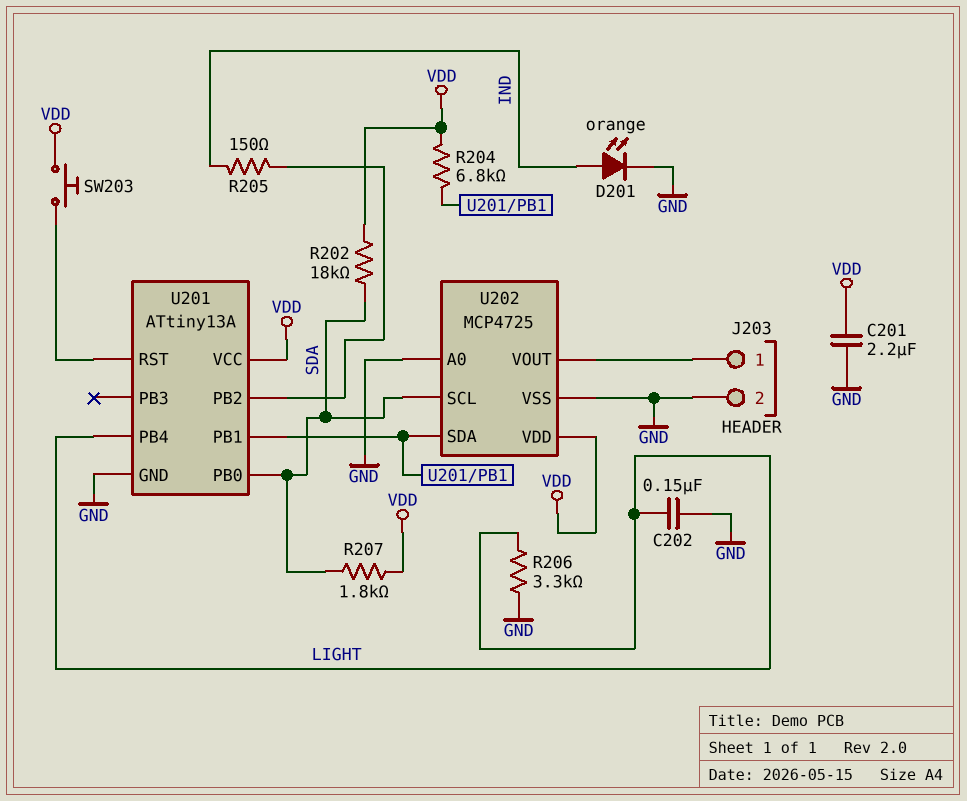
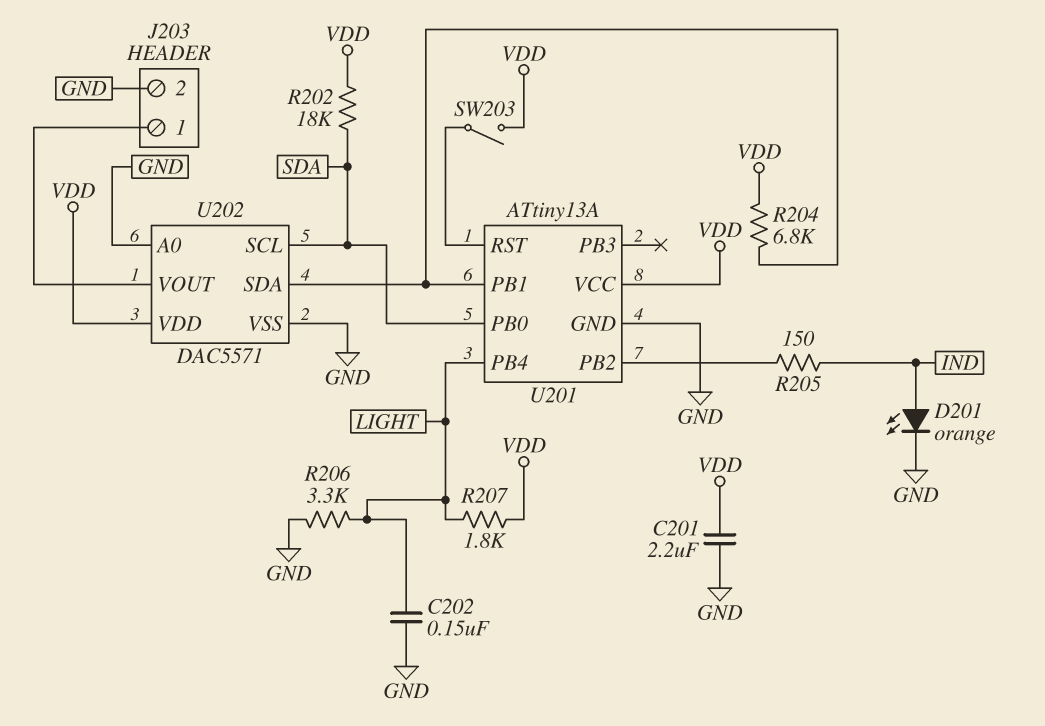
R207: 1.8k (SDA, VDD) -> 1.8k (LIGHT, VDD)
SW203: button (U201/RST, VDD) -> switch (U201/RST, VDD)
U202: MCP4725 -> DAC5571

